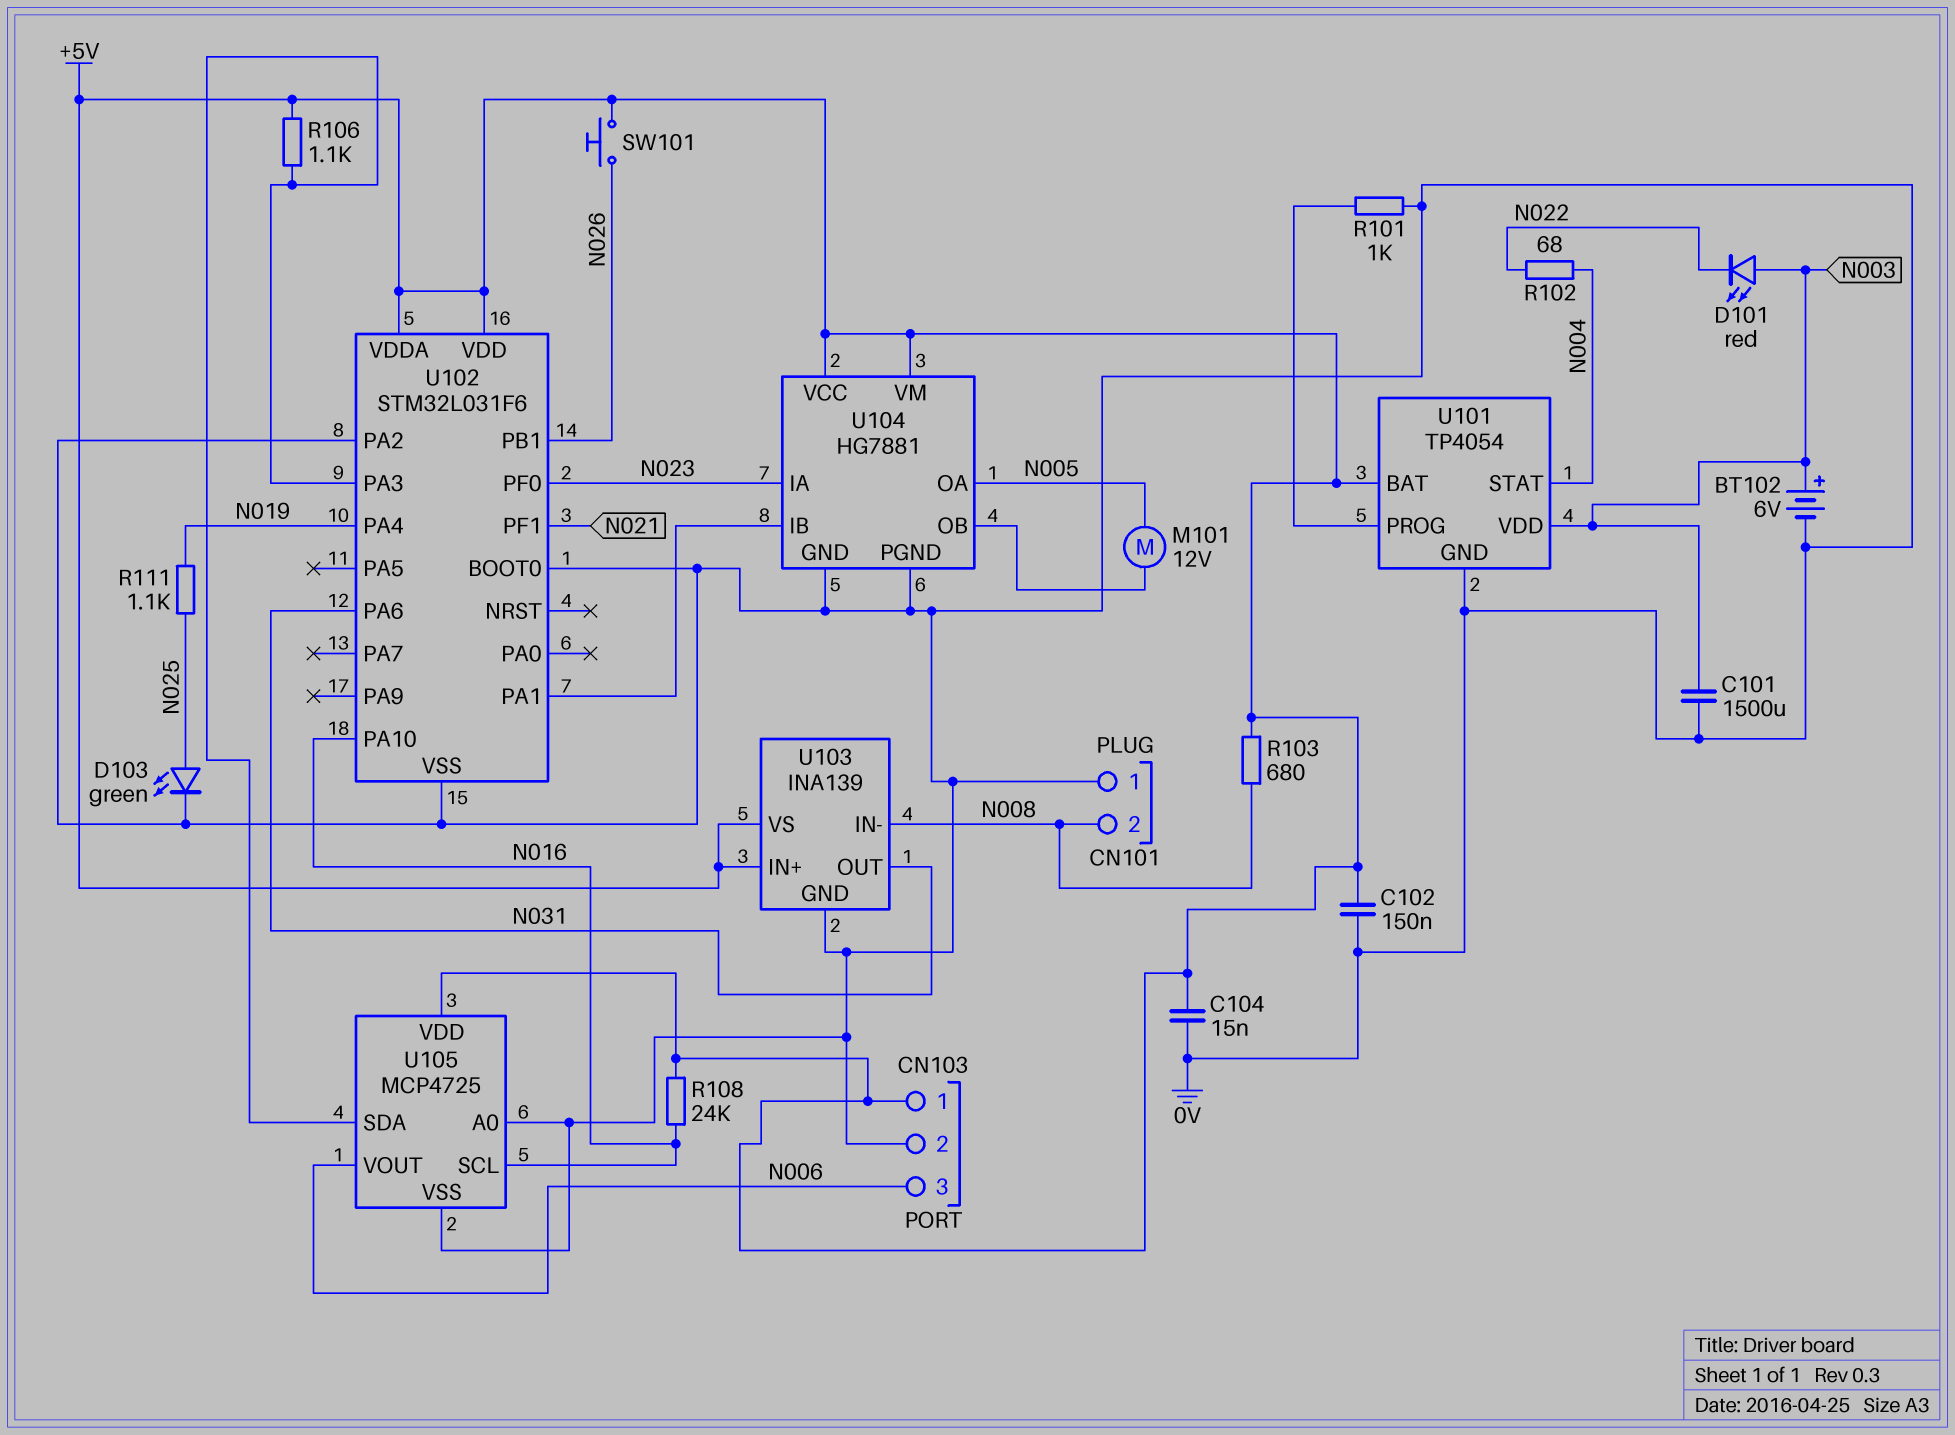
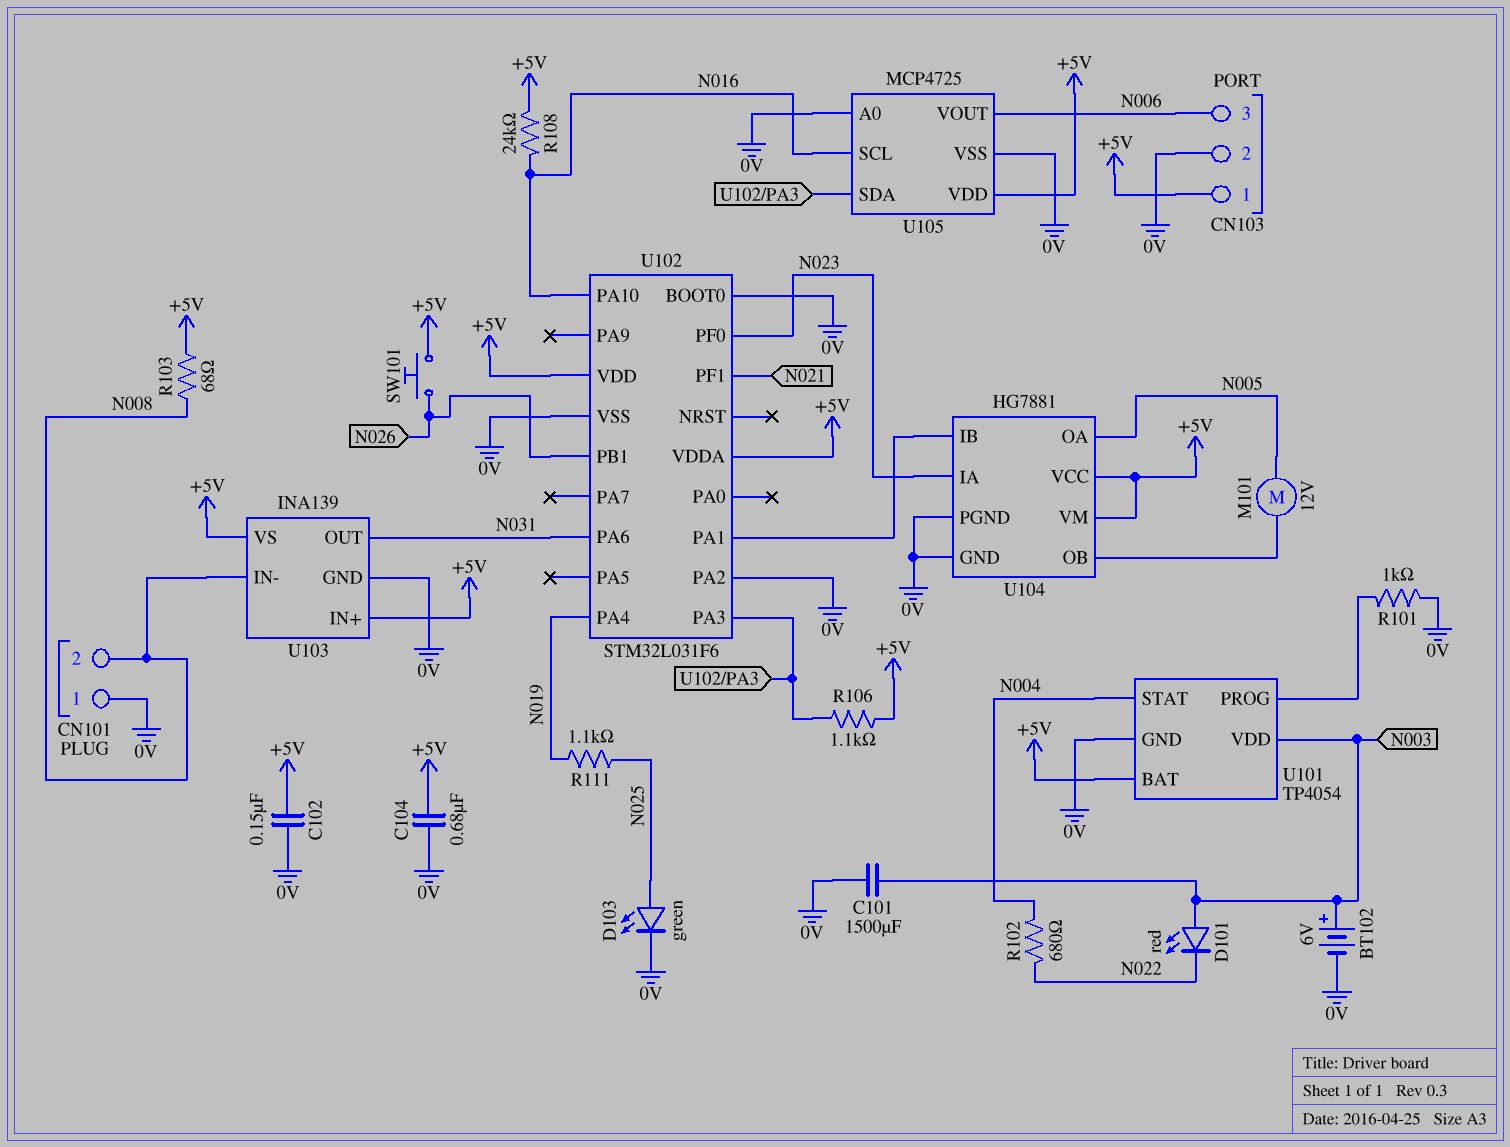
C104: 15nF (+5V, 0V) -> 680nF (+5V, 0V)
R102: 68 (N004, N022) -> 680 (N004, N022)
R103: 680 (+5V, N008) -> 68 (+5V, N008)

